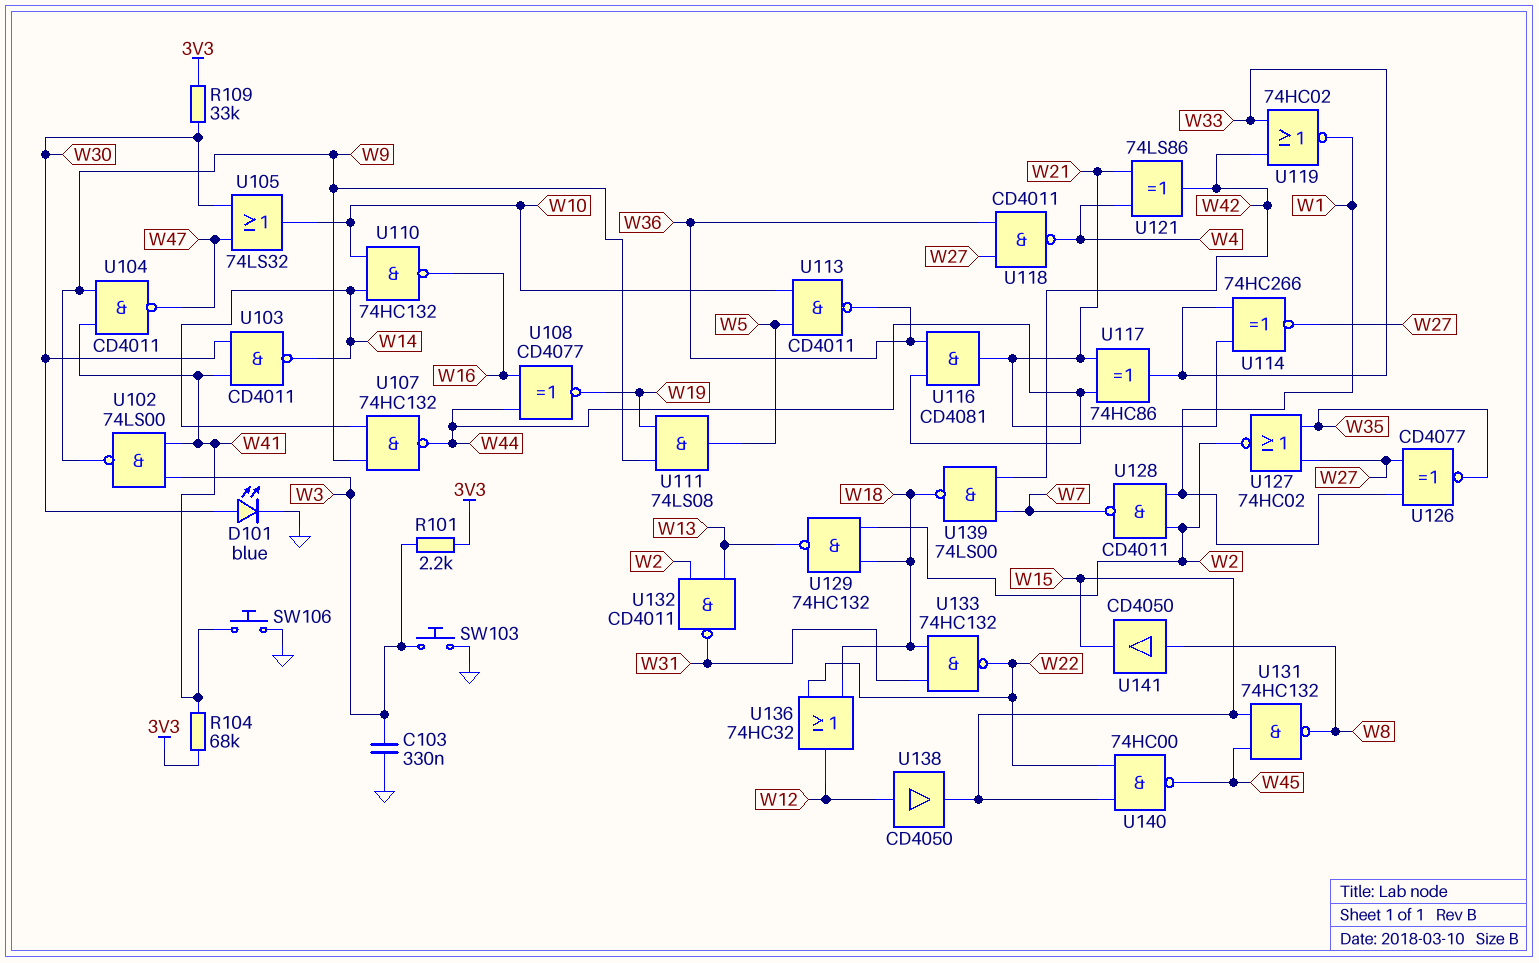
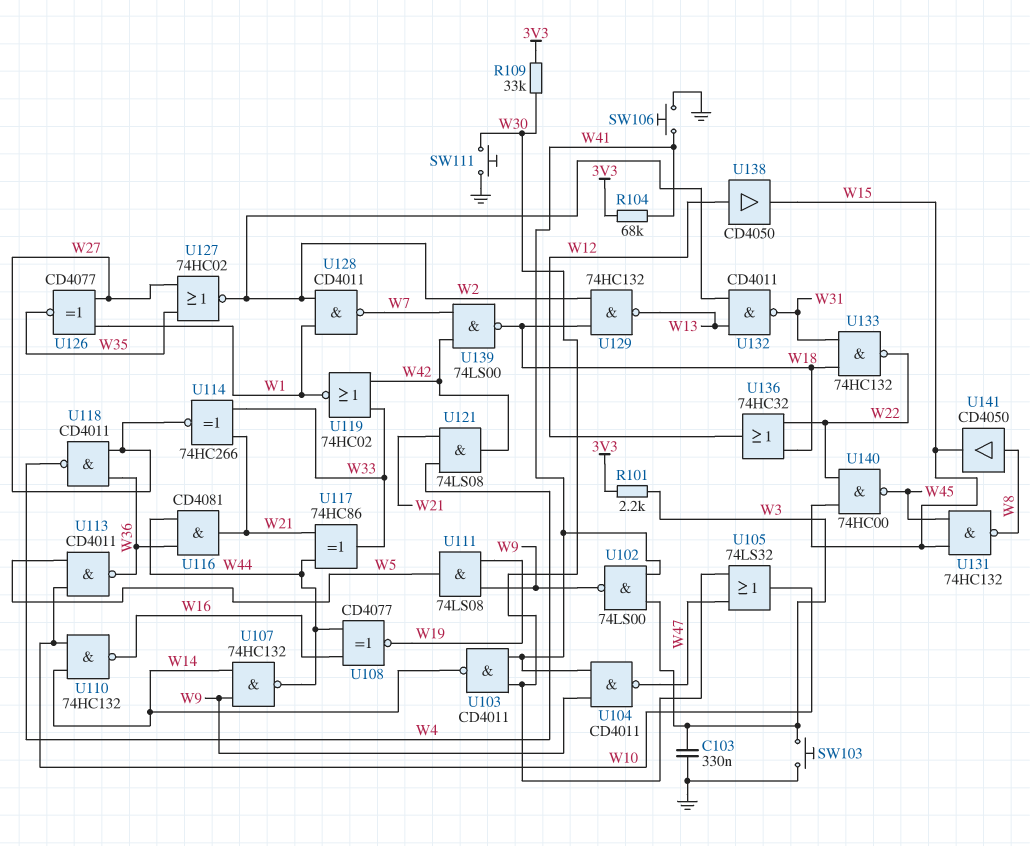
D101: LED blue (A W30, K GND) -> none
SW111: none -> button (GND, W30)
U121: XOR 74LS86 (in W4, in W21, out W42) -> AND 74LS08 (in W4, in W21, out W42)

